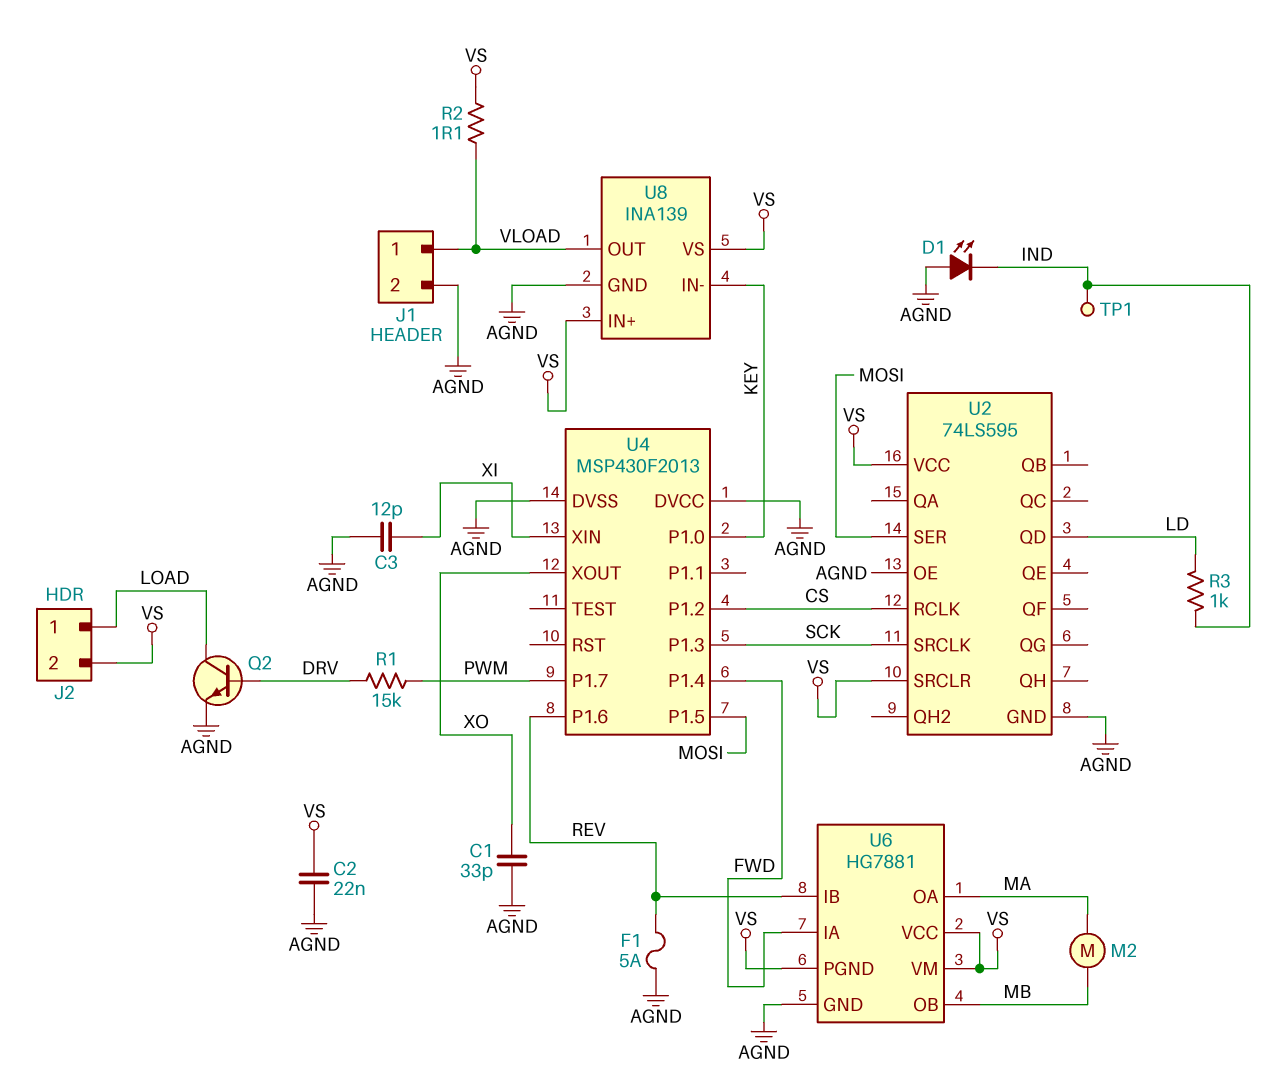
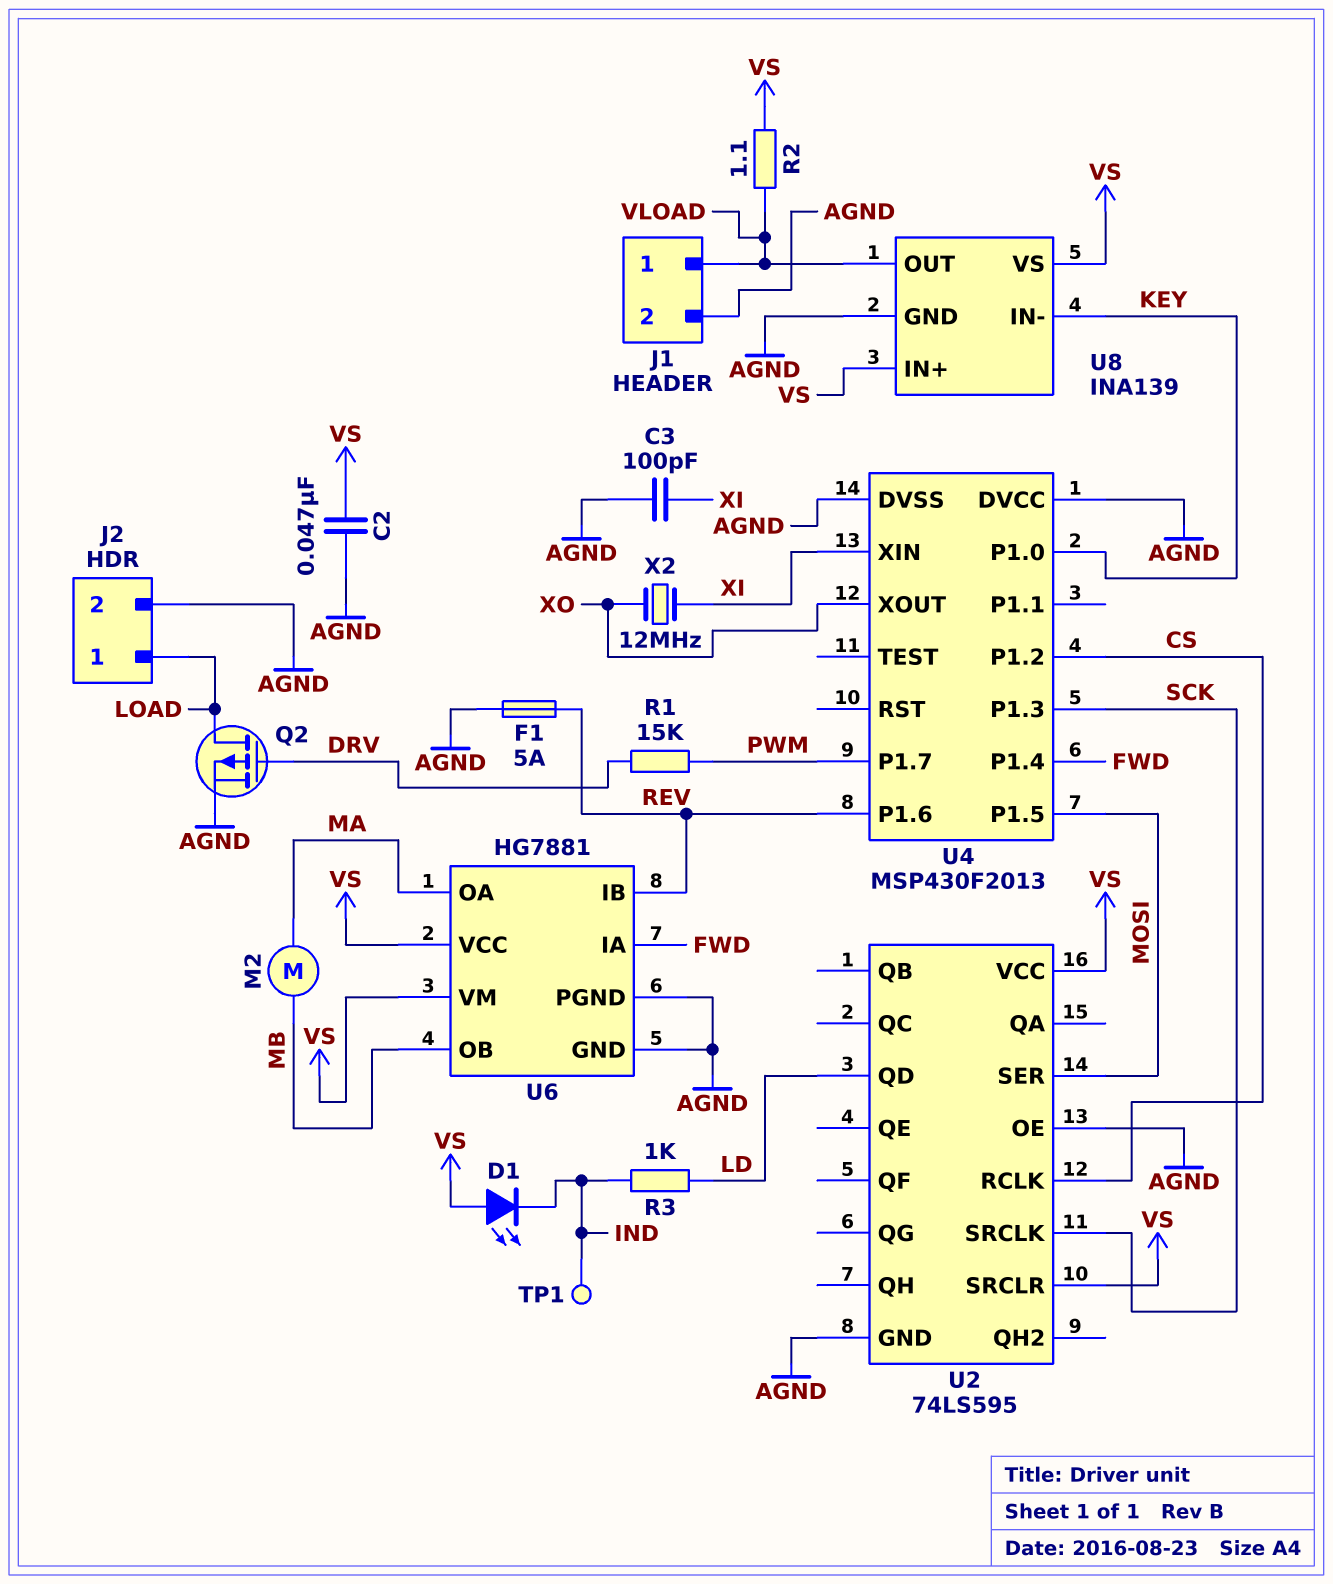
C1: 33pF (AGND, XO) -> none
C2: 22nF (AGND, VS) -> 47nF (AGND, VS)
C3: 12pF (AGND, XI) -> 100pF (AGND, XI)
D1: LED (A AGND, K IND) -> LED (A VS, K IND)
J2 pin 2: VS -> AGND
Q2: NPN (B DRV, C LOAD, E AGND) -> PMOS (G DRV, D LOAD, S AGND)
U6 pin PGND: VS -> AGND
X2: none -> 12MHz (XI, XO)

